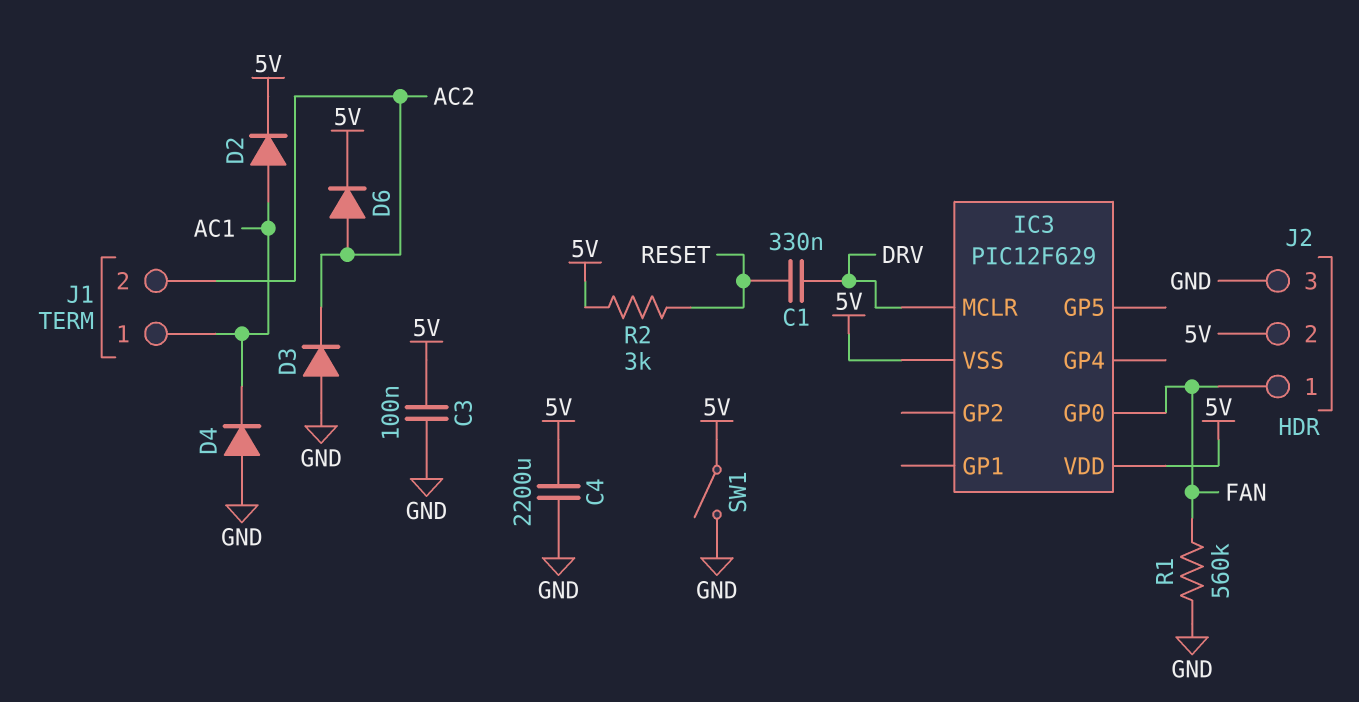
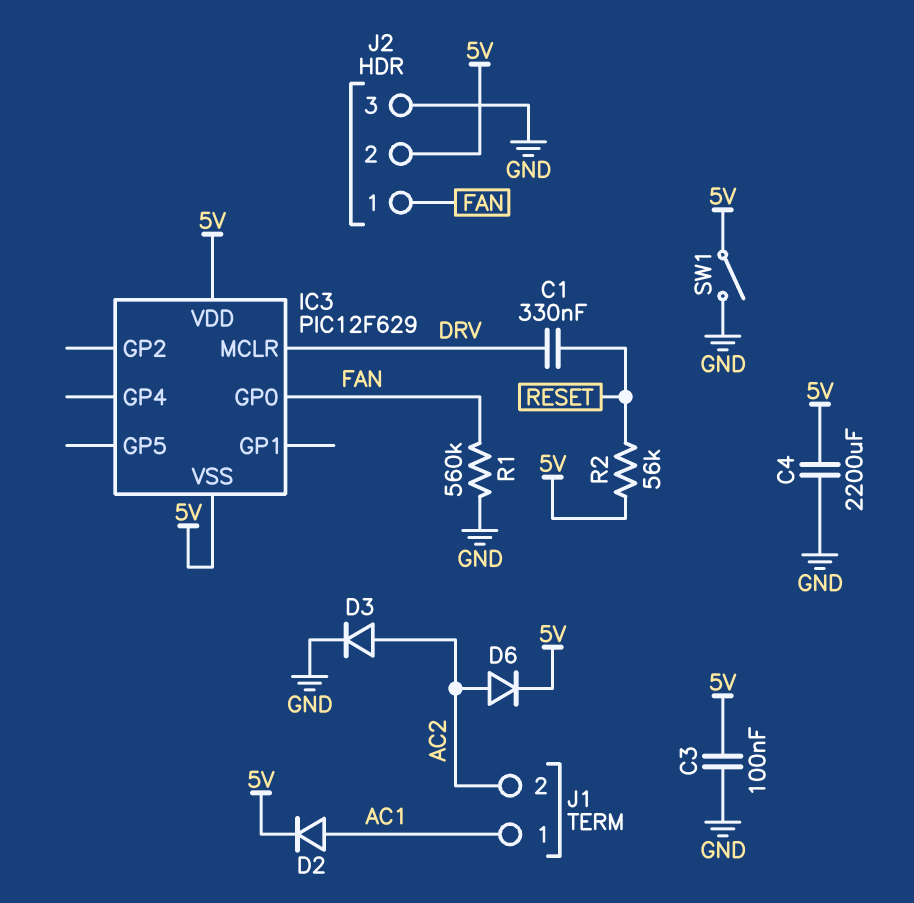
D3: diode (A GND, K AC2) -> diode (A AC2, K GND)
D4: diode (A GND, K AC1) -> none
R2: 3k (5V, RESET) -> 56k (5V, RESET)

